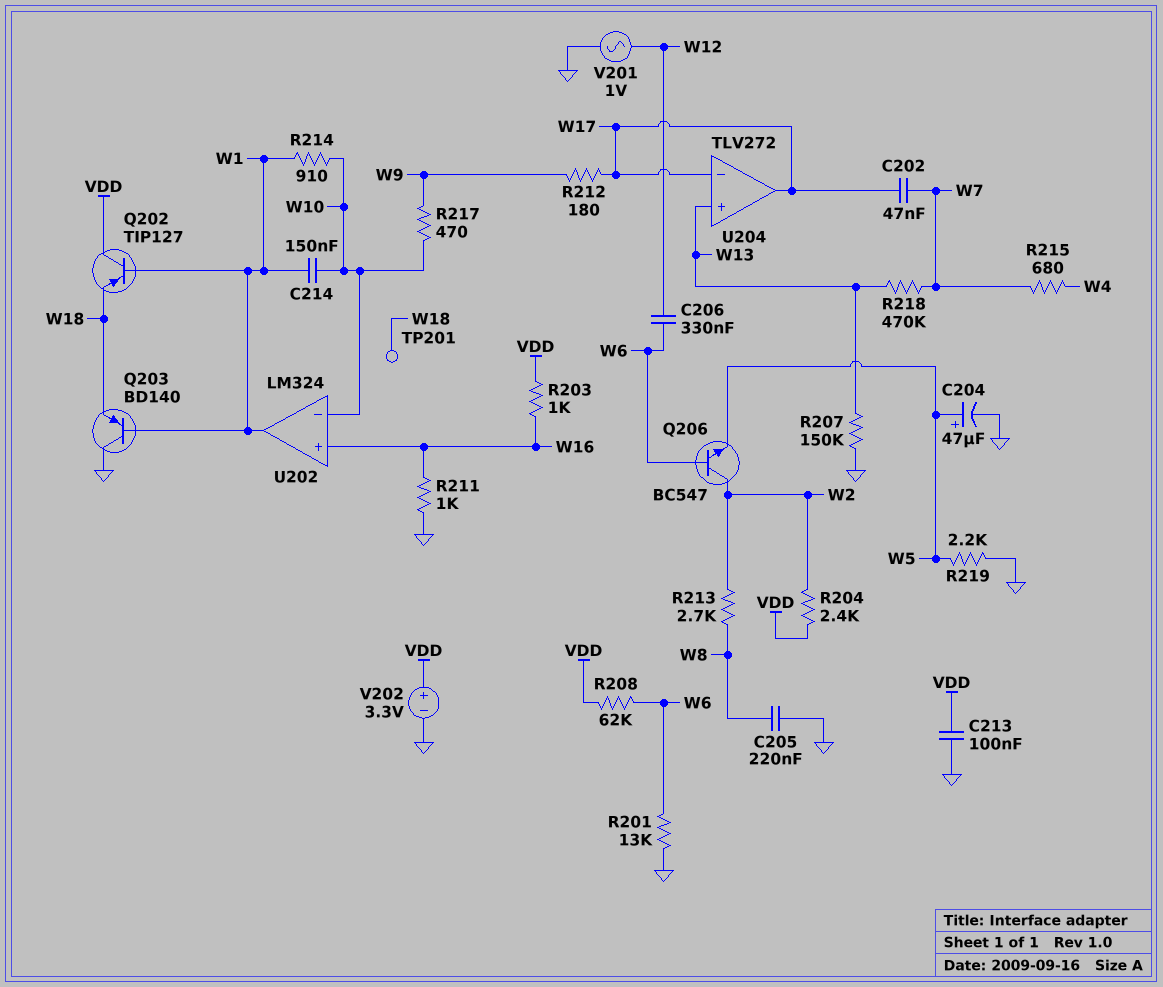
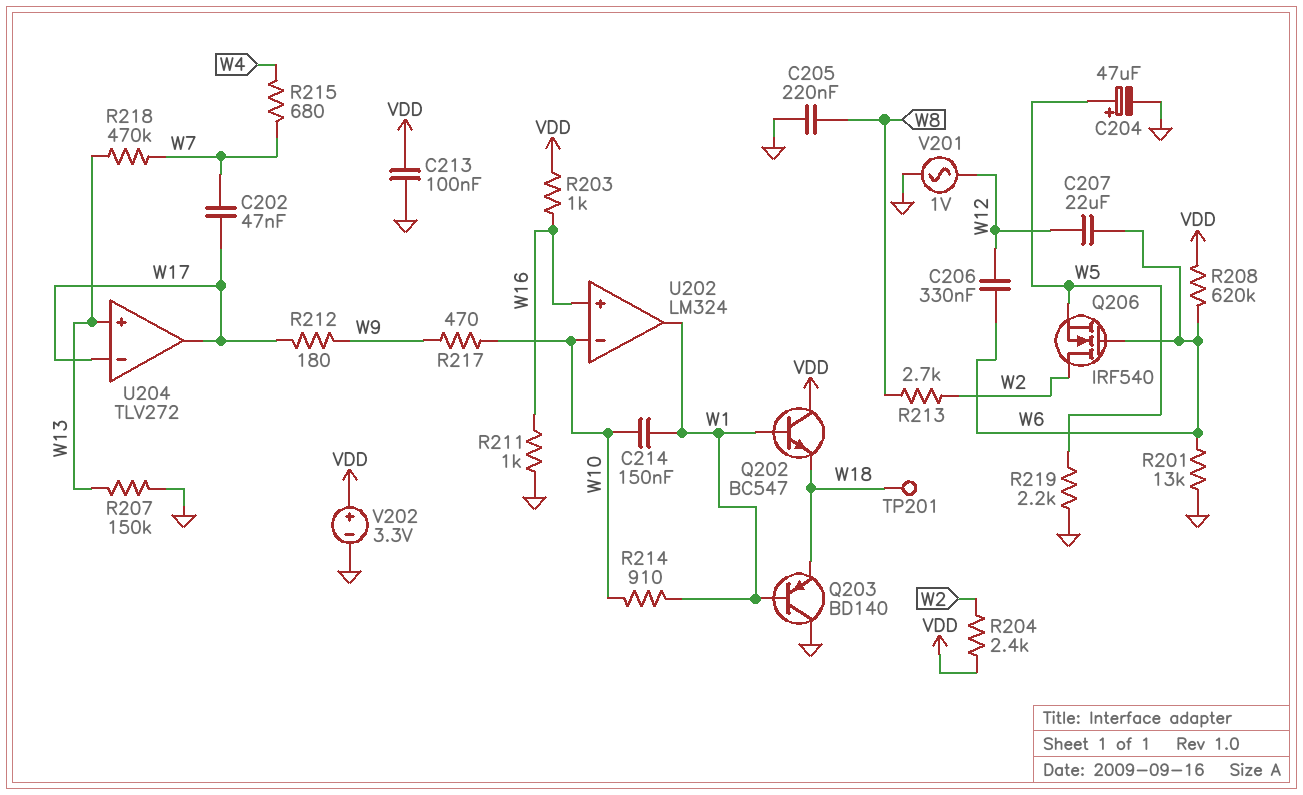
C207: none -> 22uF (W6, W12)
Q202: PNP TIP127 (B W1, C VDD, E W18) -> NPN BC547 (B W1, C VDD, E W18)
Q206: NPN BC547 (B W6, C W2, E W5) -> NMOS IRF540 (G W6, D W2, S W5)
R208: 62k (VDD, W6) -> 620k (VDD, W6)

